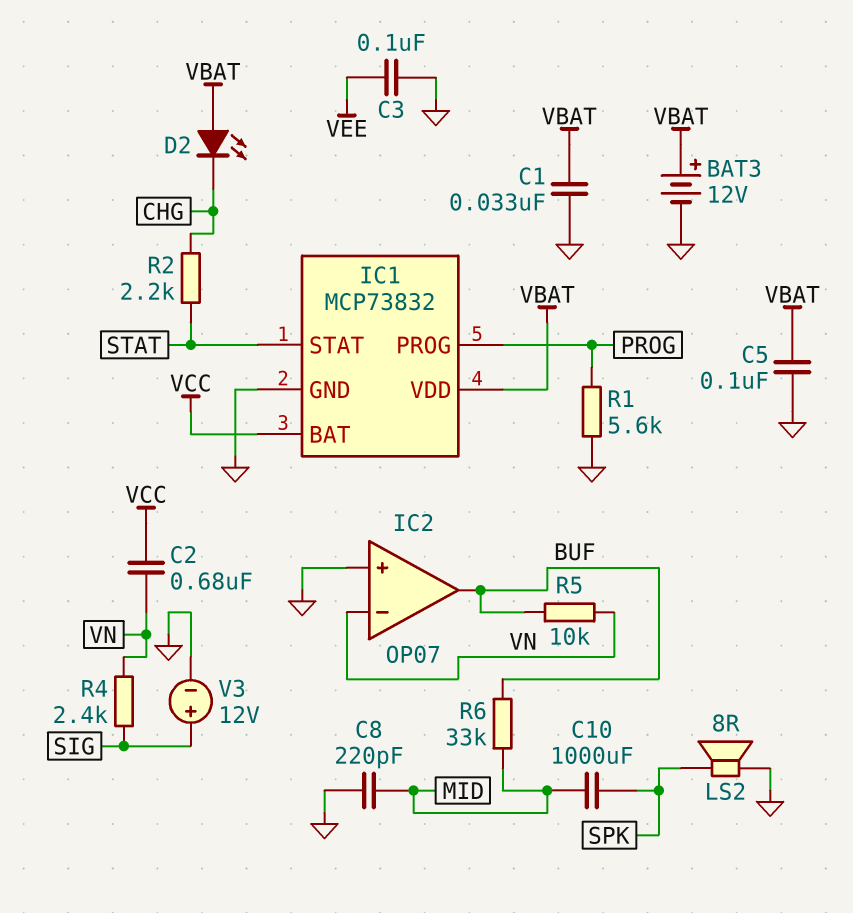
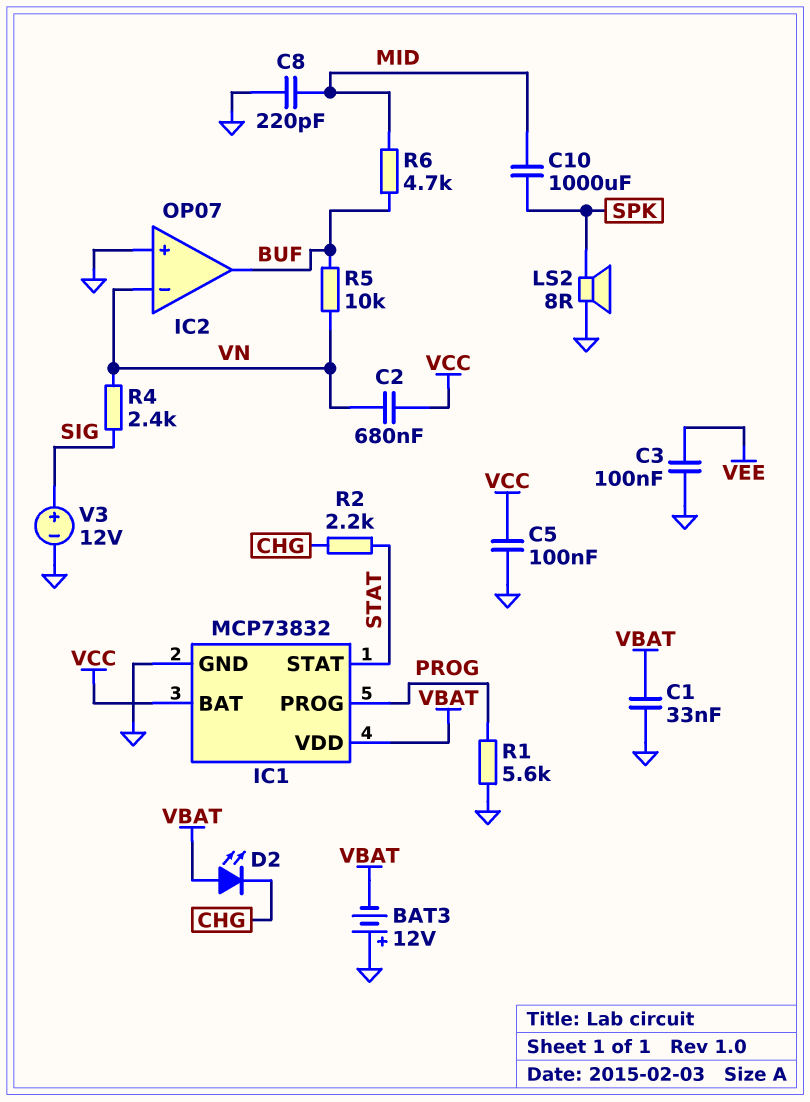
BAT3: 12V (plus VBAT, minus GND) -> 12V (plus GND, minus VBAT)
C5: 100nF (GND, VBAT) -> 100nF (GND, VCC)
R6: 33k (BUF, MID) -> 4.7k (BUF, MID)

